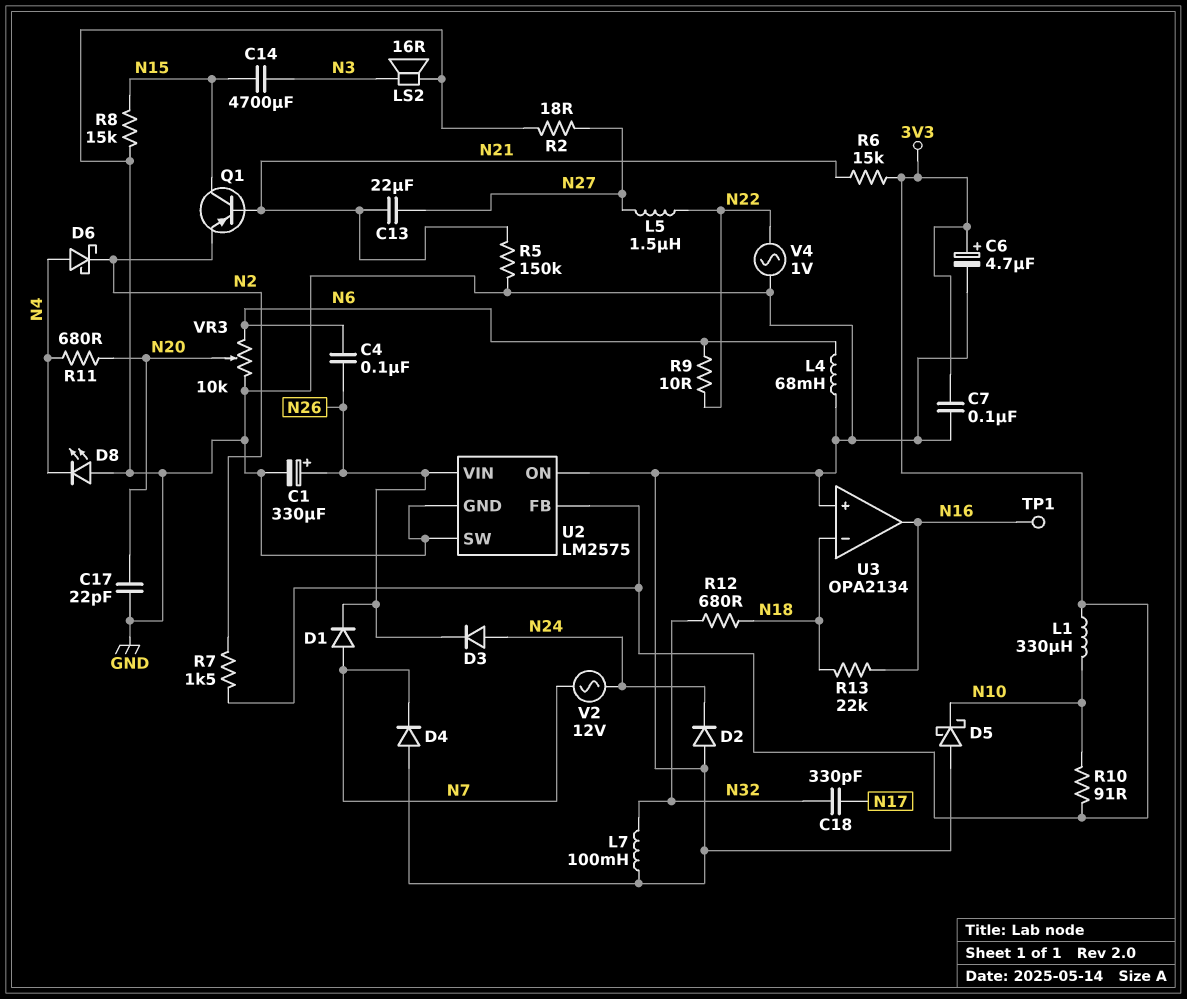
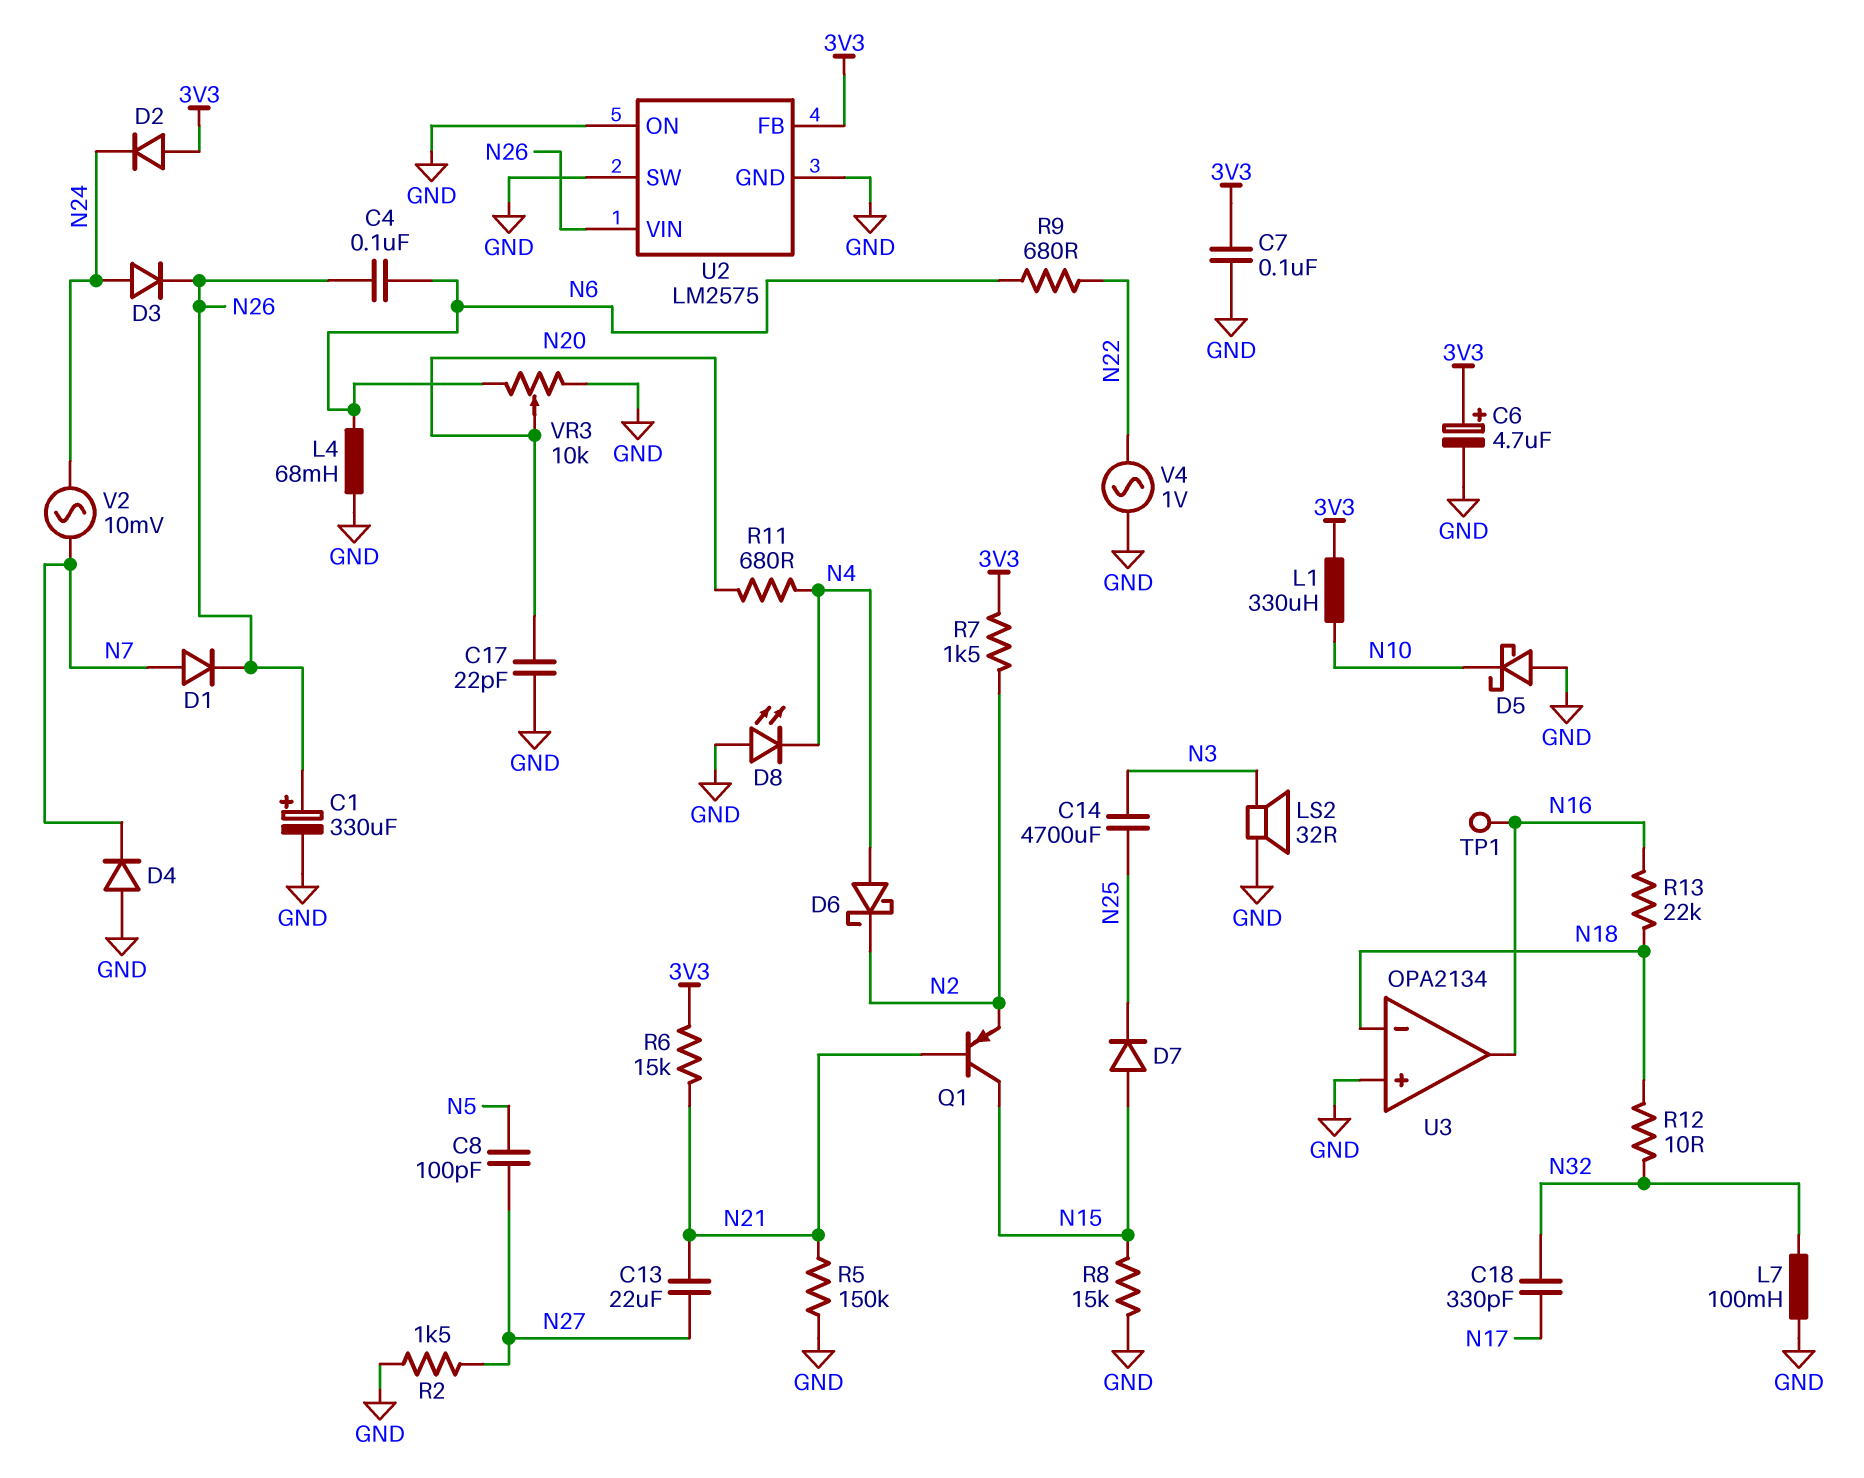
C8: none -> 100pF (N5, N27)
C14: 4700uF (N3, N15) -> 4700uF (N3, N25)
D2: diode (A GND, K N24) -> diode (A 3V3, K N24)
D7: none -> diode (A N15, K N25)
L5: 1.5uH (N22, N27) -> none
LS2: speaker 16R (GND, N3) -> speaker 32R (GND, N3)
R2: 18 (GND, N27) -> 1.5k (GND, N27)
R9: 10 (N6, N22) -> 680 (N6, N22)
R10: 91 (3V3, N10) -> none
R12: 680 (N18, N32) -> 10 (N18, N32)
V2: AC 12V (N7, N24) -> AC 10mV (N7, N24)

